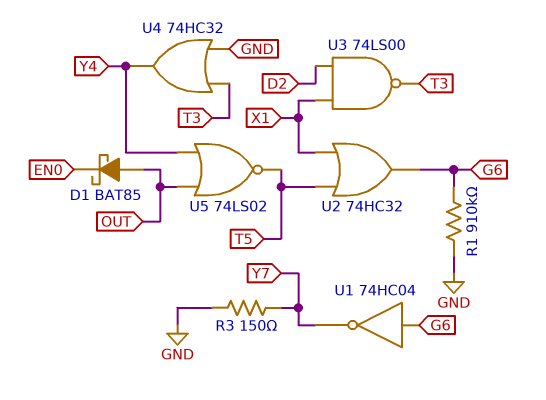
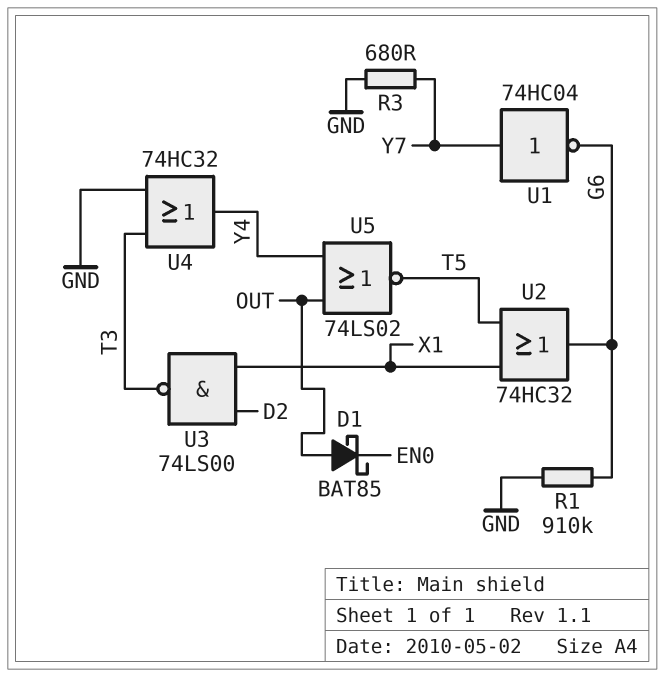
R3: 150 (GND, Y7) -> 680 (GND, Y7)
U1: NOT 74HC04 (in G6, out Y7) -> NOT 74HC04 (in Y7, out G6)

